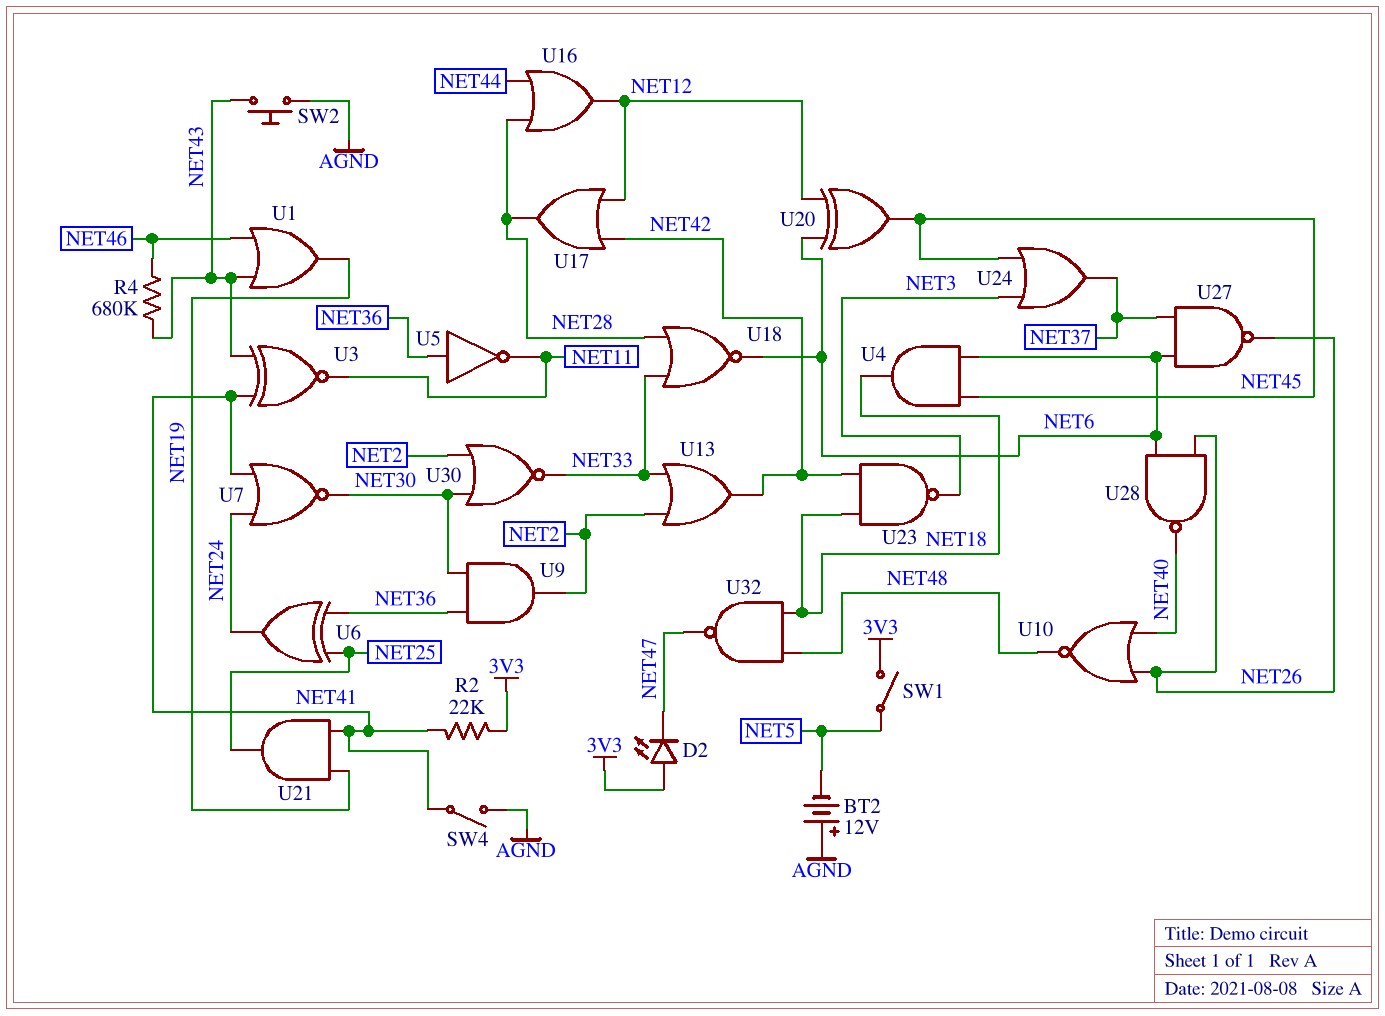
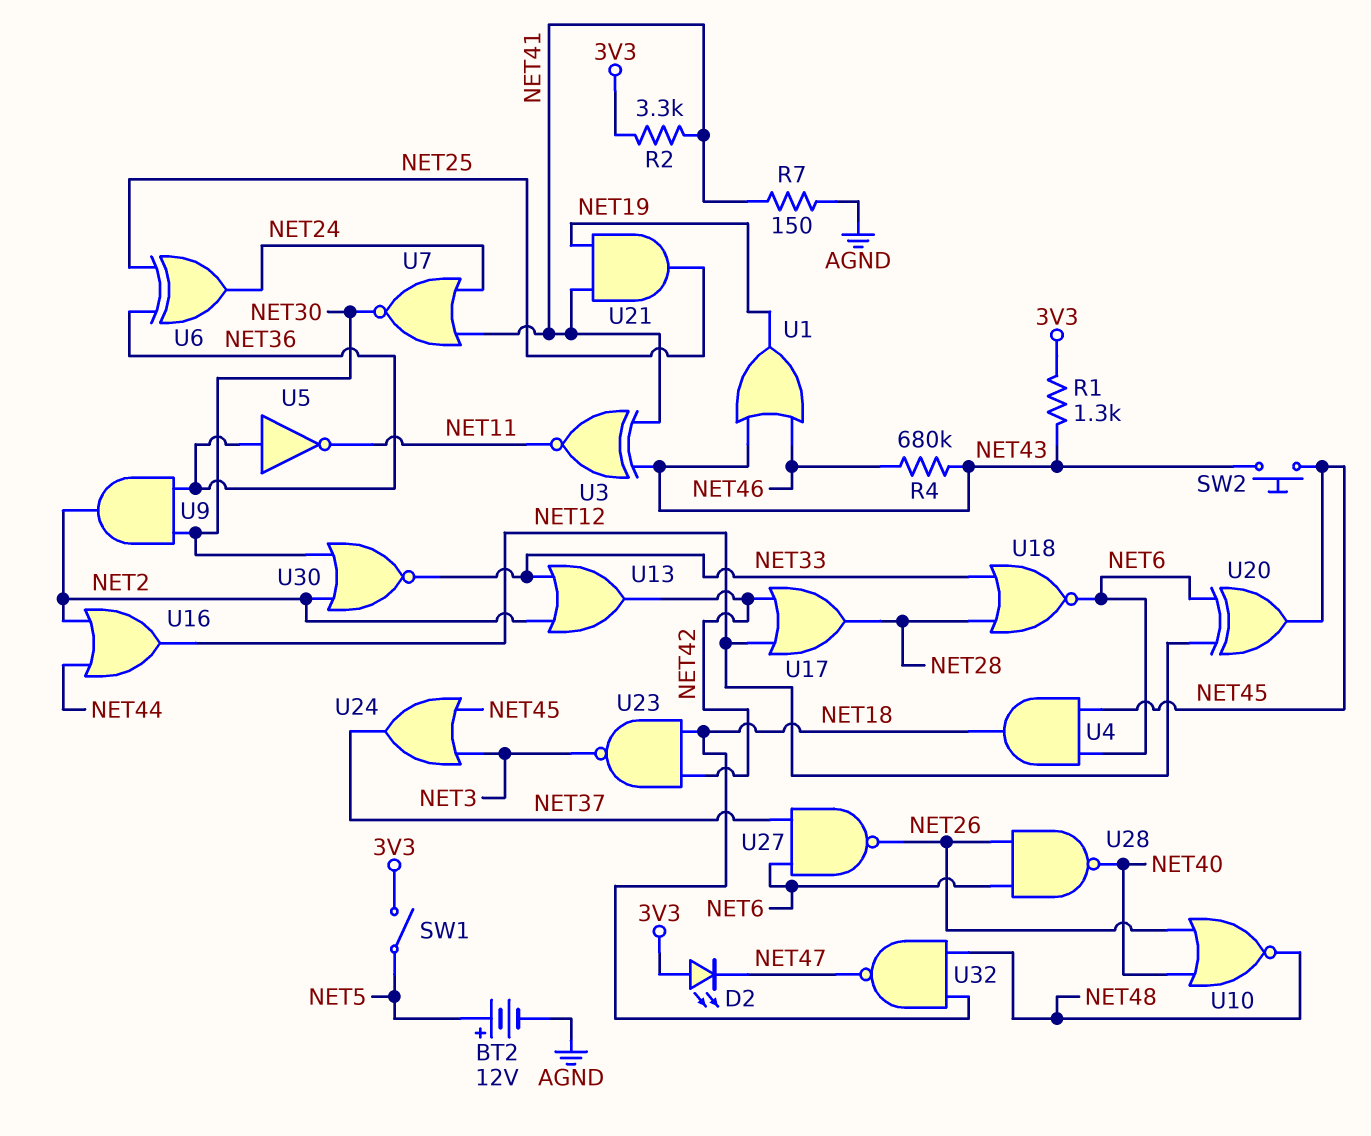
BT2: 12V (plus AGND, minus NET5) -> 12V (plus NET5, minus AGND)
R1: none -> 1.3k (3V3, NET43)
R2: 22k (3V3, NET41) -> 3.3k (3V3, NET41)
R7: none -> 150 (AGND, NET41)
SW2: button (AGND, NET43) -> button (NET43, NET45)
SW4: switch (AGND, NET41) -> none
U16: OR (in NET28, in NET44, out NET12) -> OR (in NET2, in NET44, out NET12)

